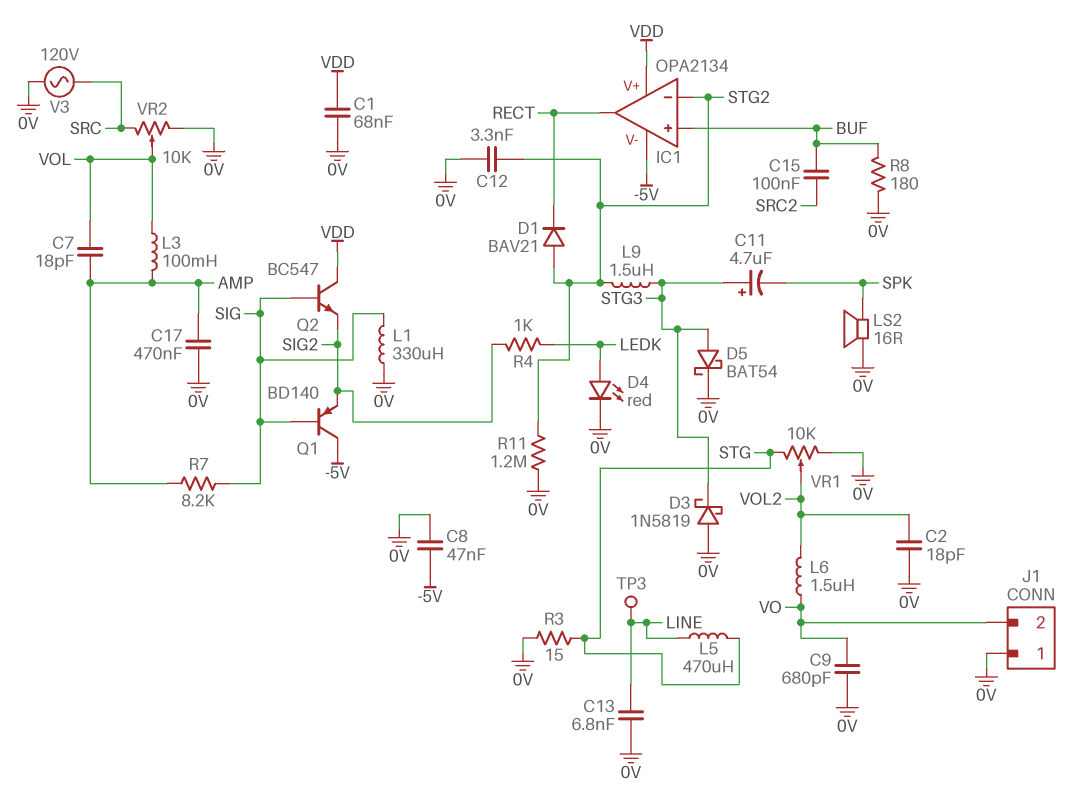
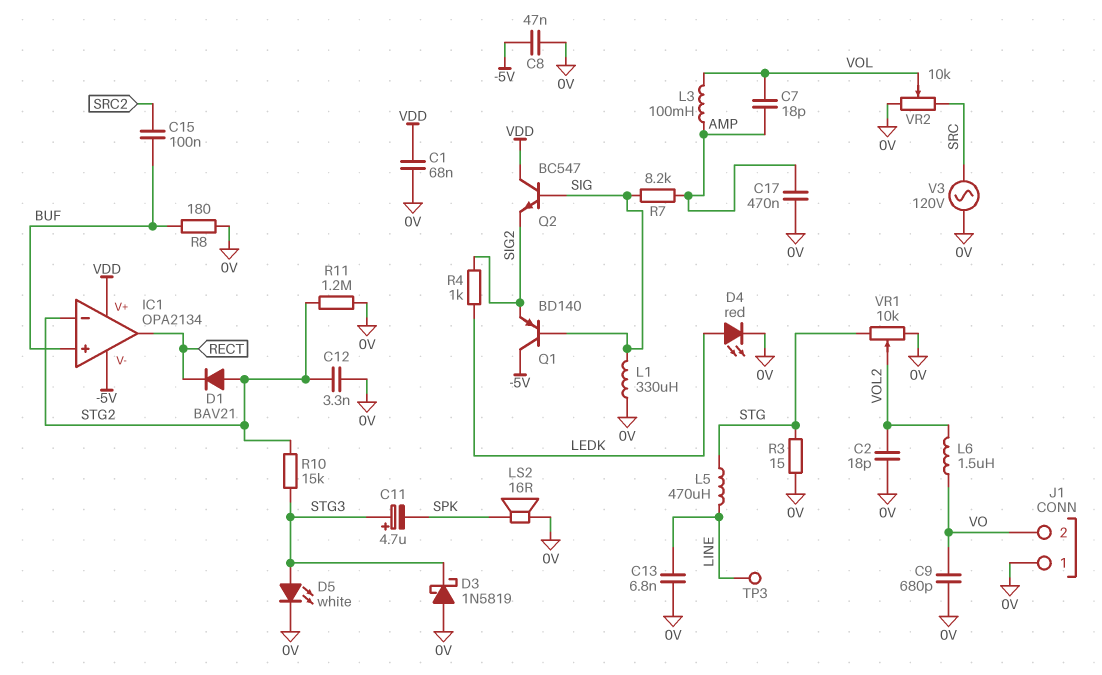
D5: schottky BAT54 (A STG3, K 0V) -> LED white (A STG3, K 0V)
L9: 1.5uH (STG2, STG3) -> none
R10: none -> 15k (STG2, STG3)

